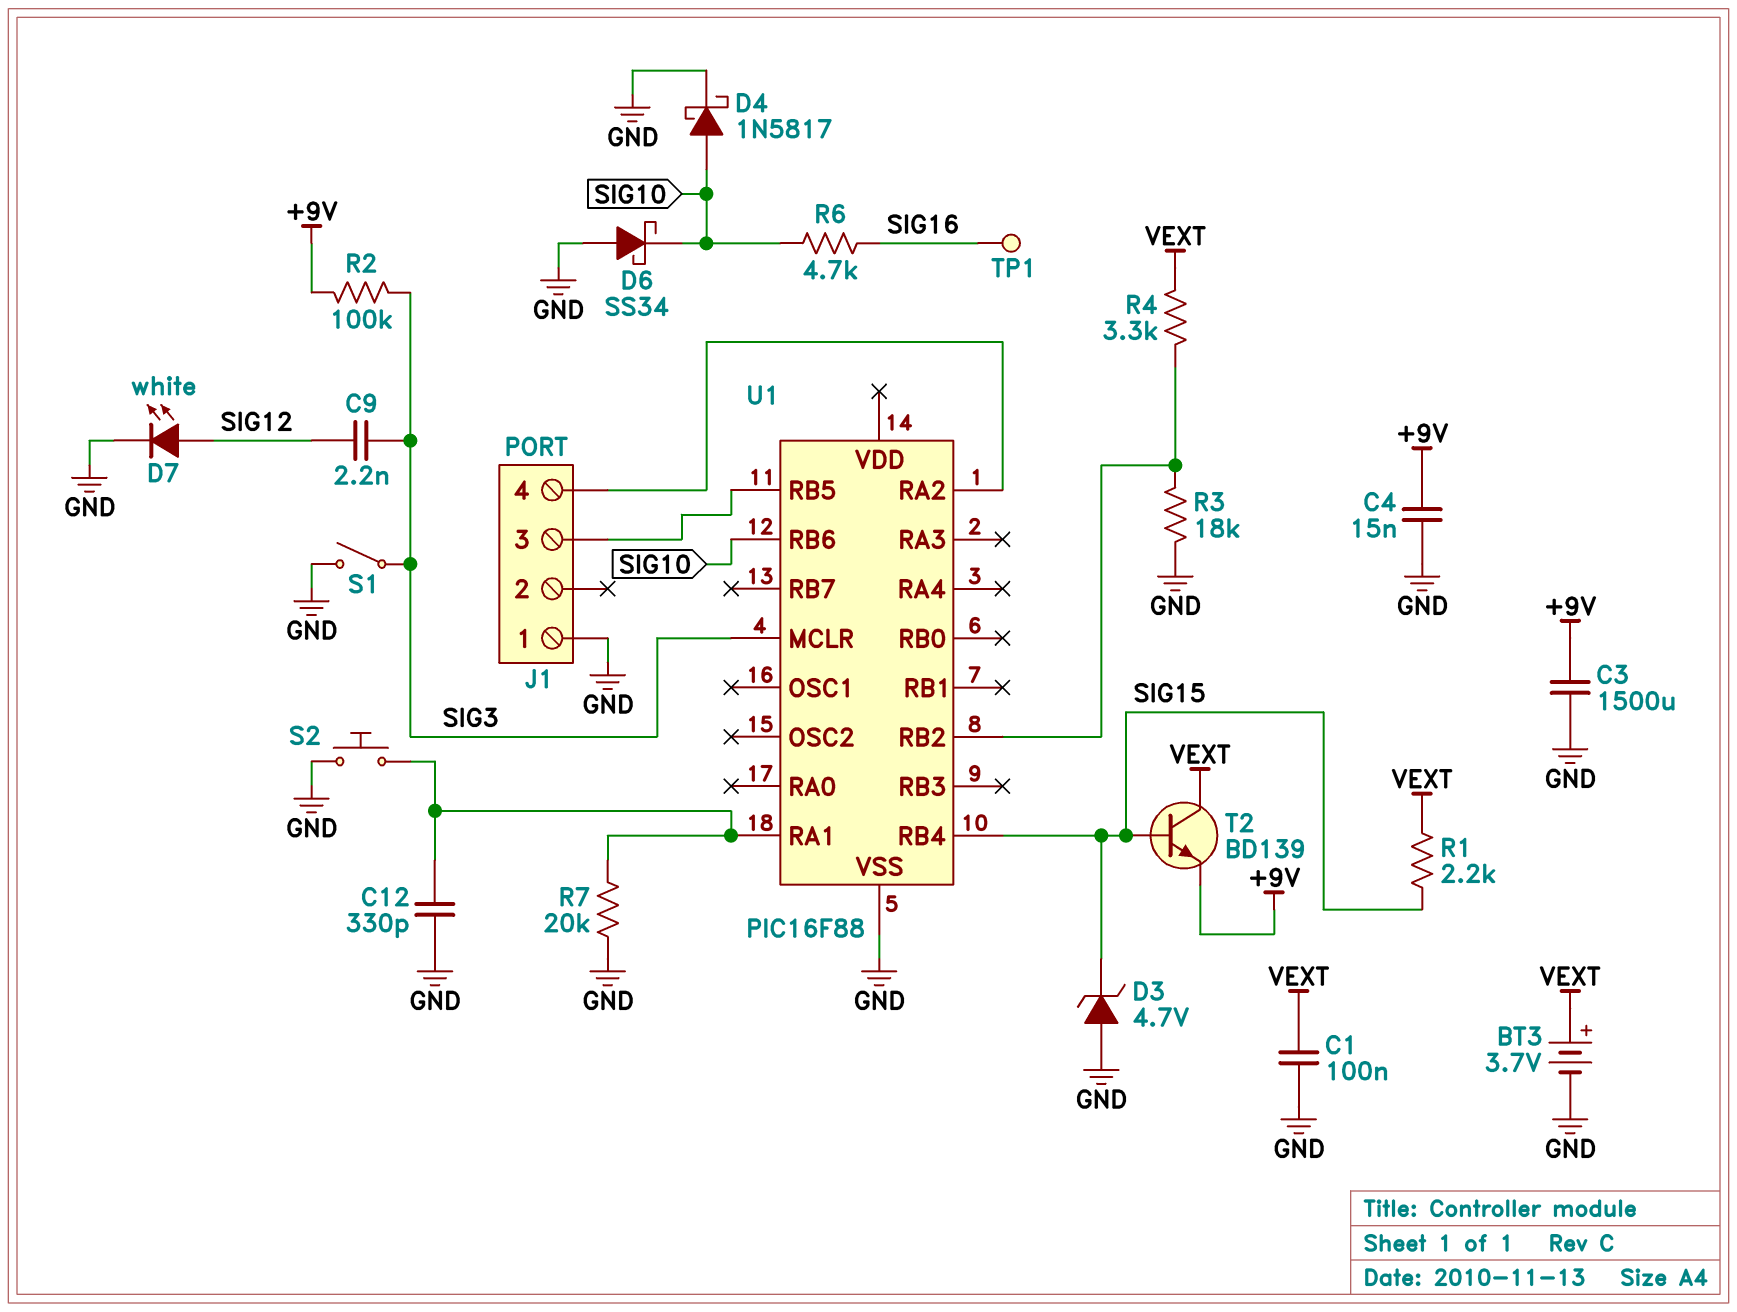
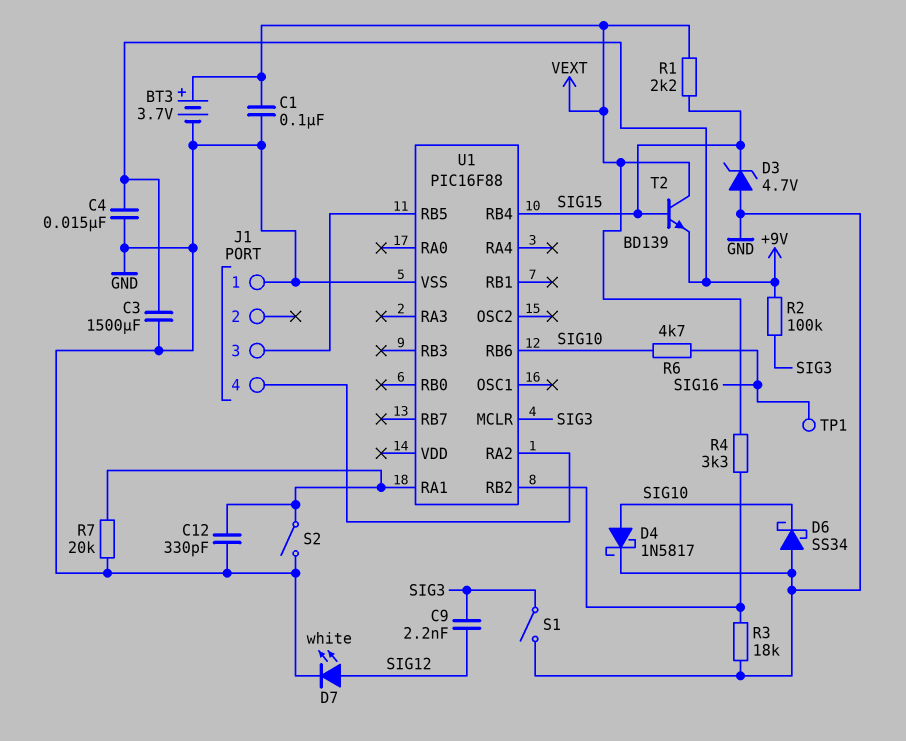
S2: button (GND, U1/RA1) -> switch (GND, U1/RA1)

